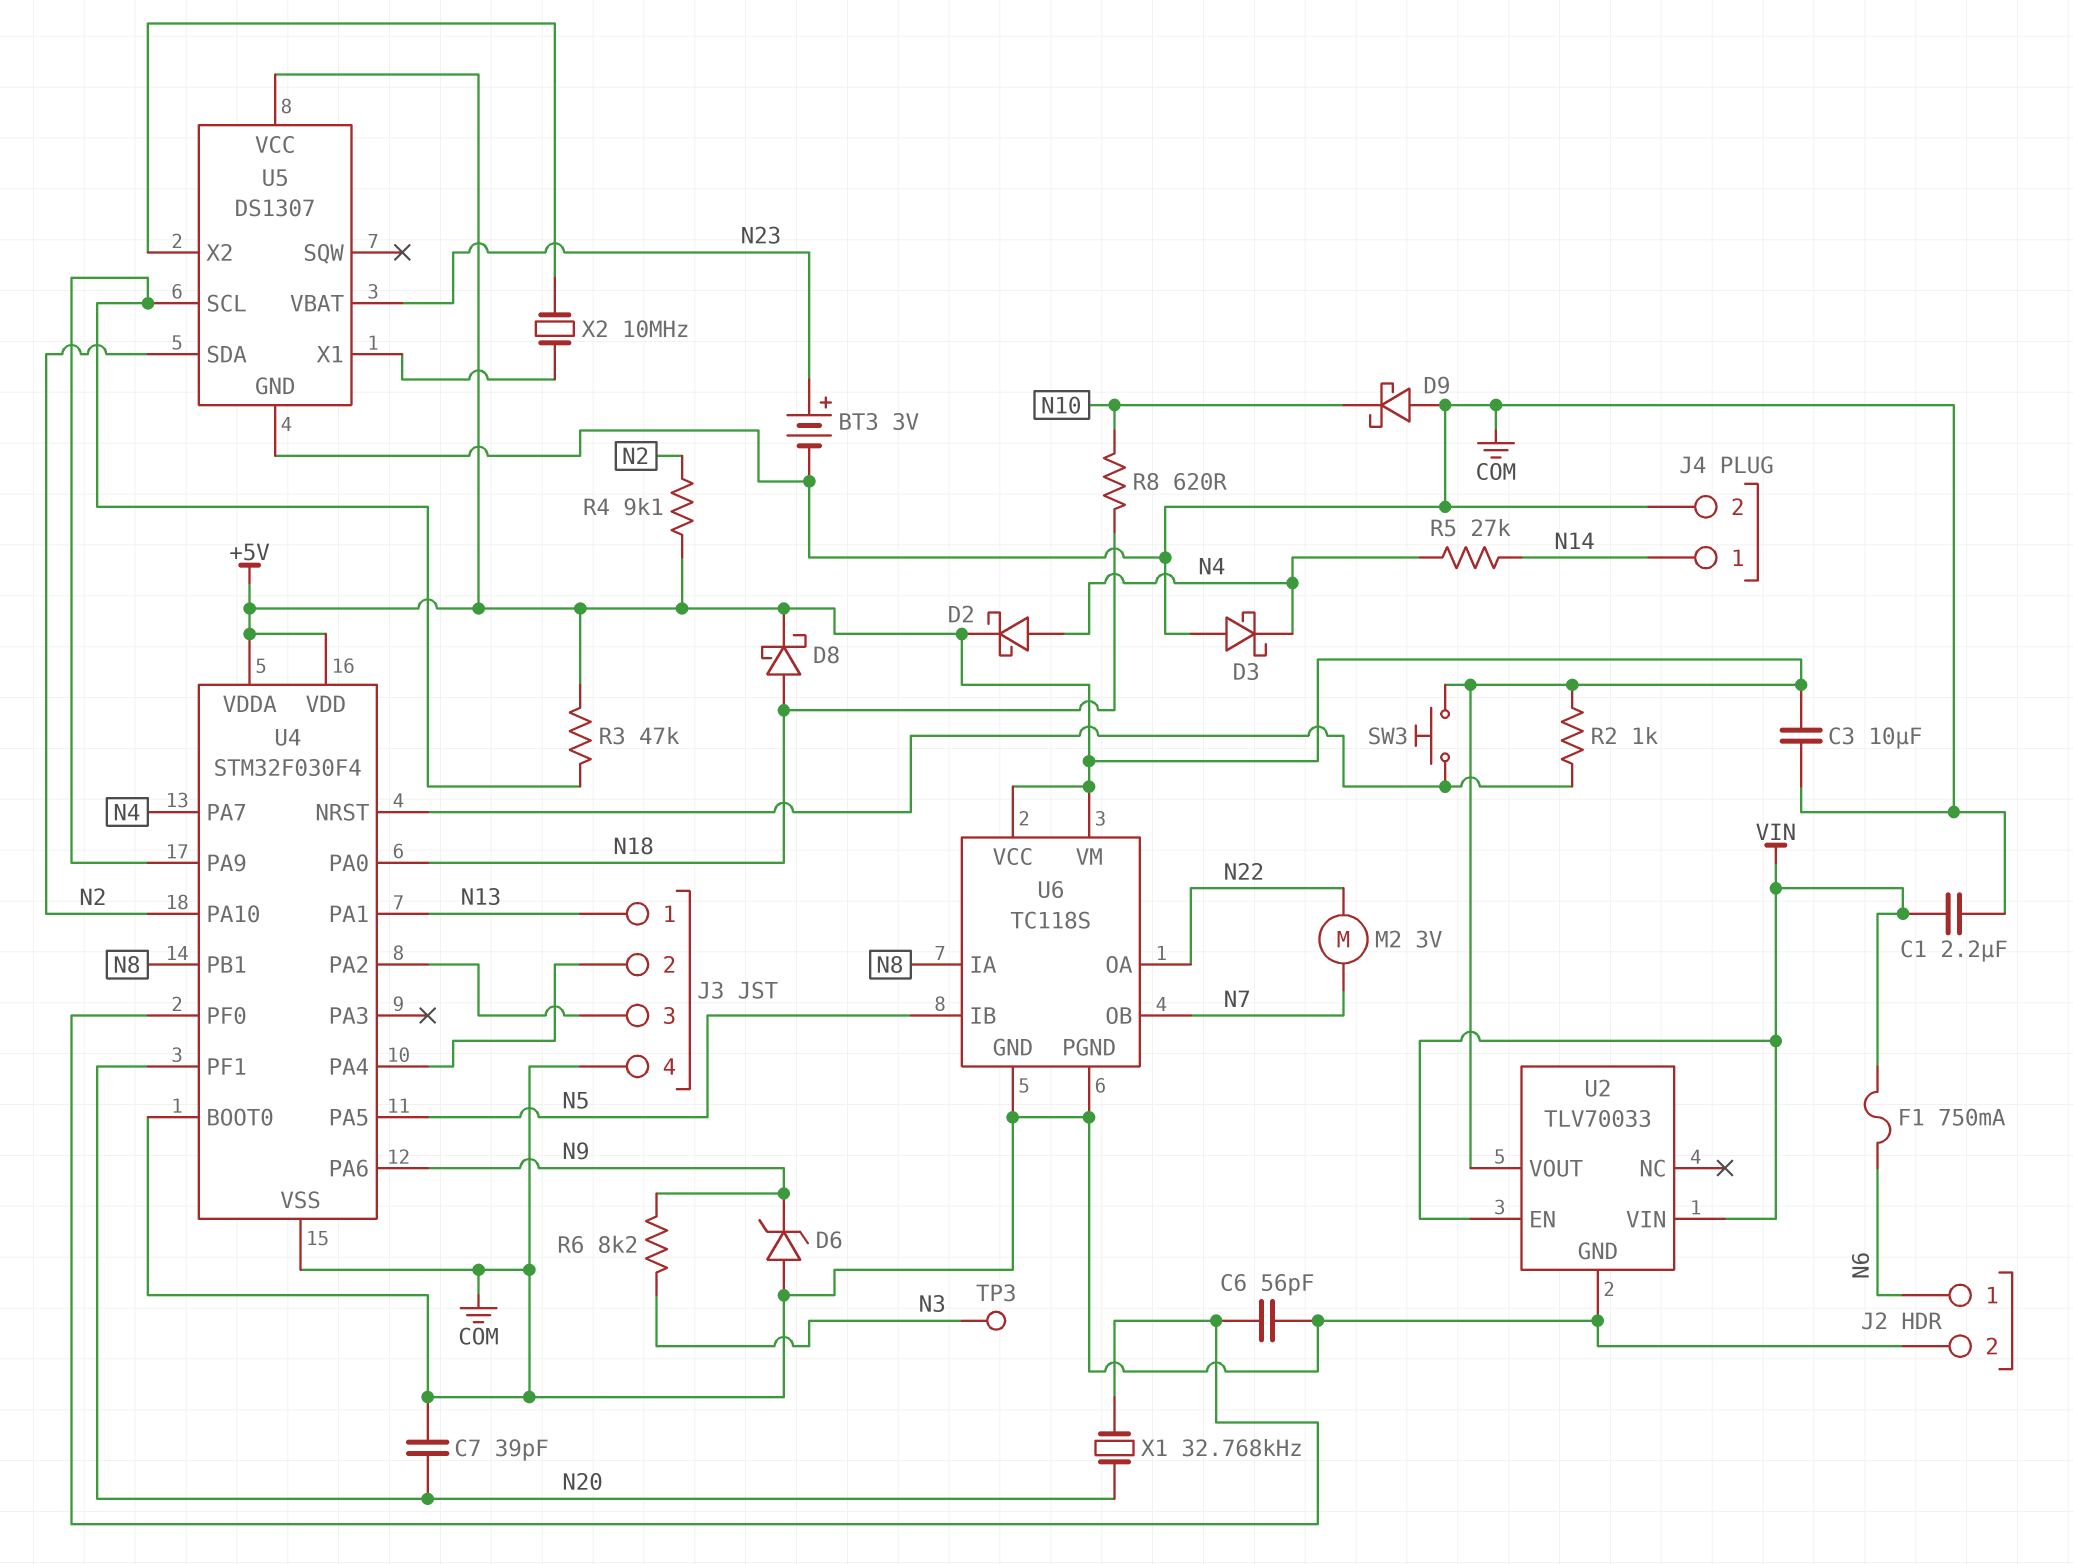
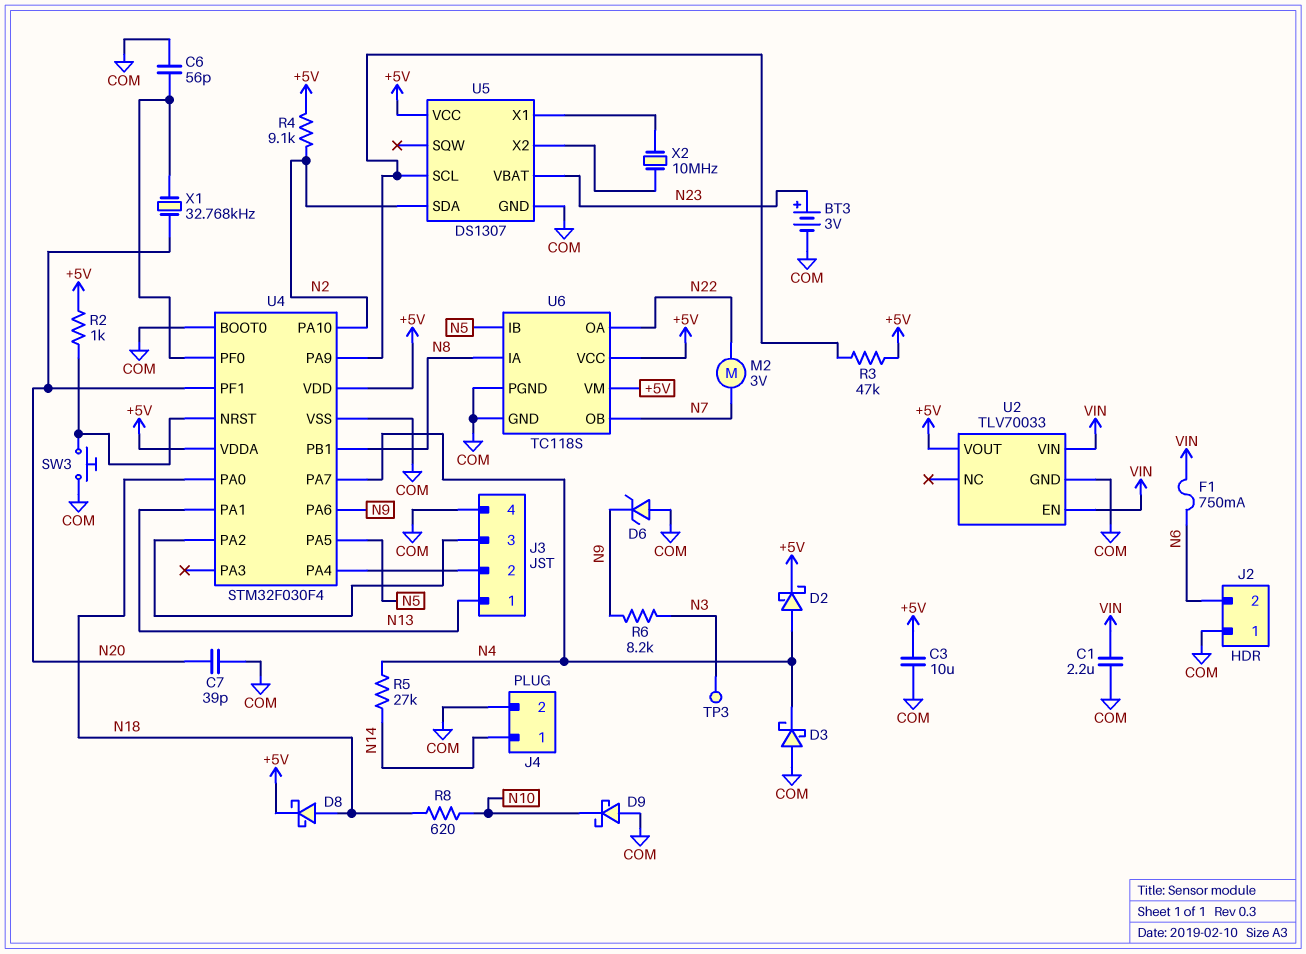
J2 pin 1: N6 -> COM
J2 pin 2: COM -> N6
SW3: button (+5V, U4/NRST) -> button (COM, U4/NRST)

